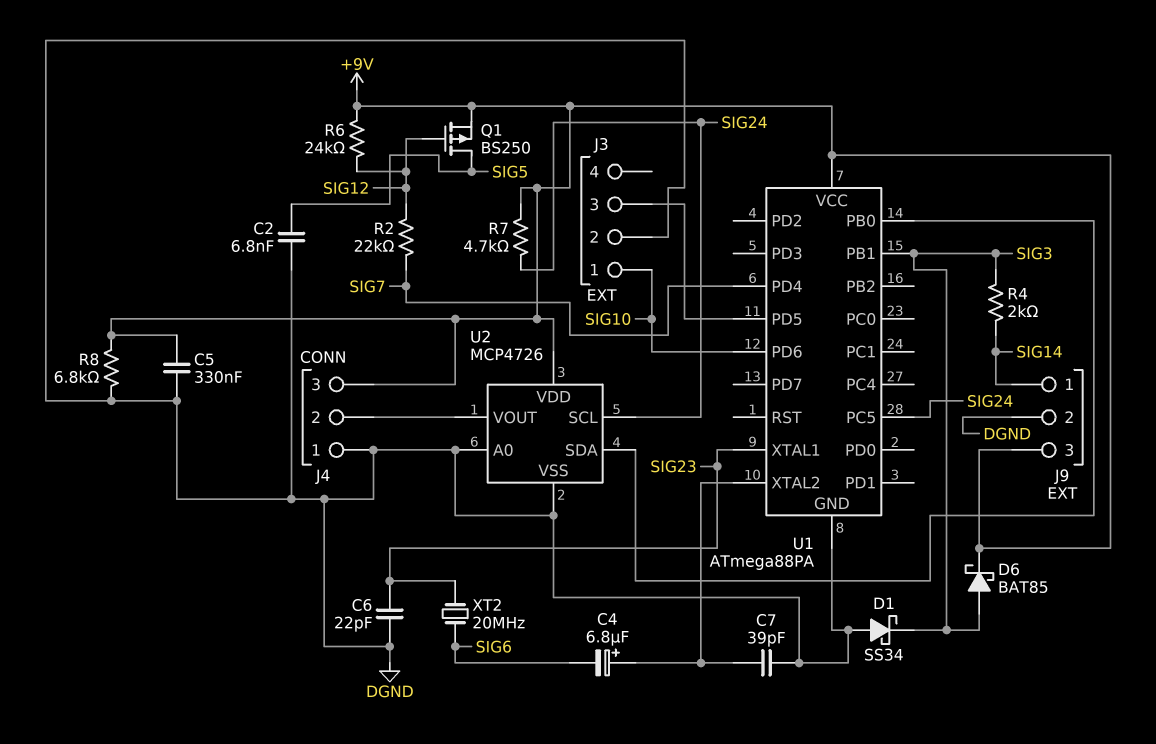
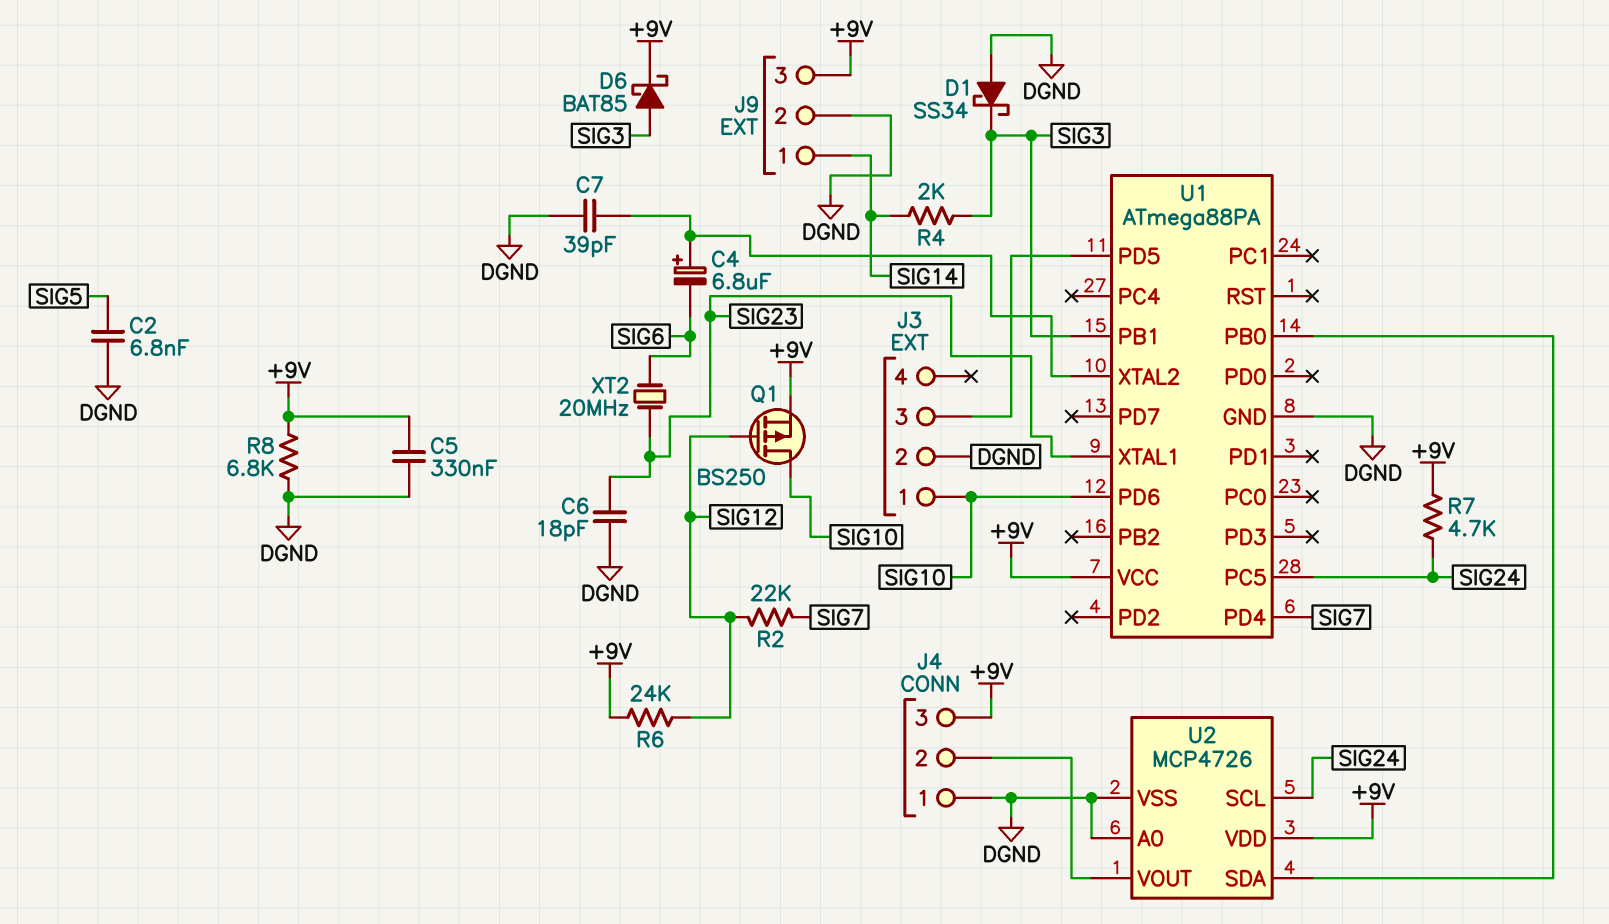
C6: 22pF (DGND, SIG23) -> 18pF (DGND, SIG23)
Q1: PMOS BS250 (G SIG12, D SIG5, S +9V) -> PMOS BS250 (G SIG12, D SIG10, S +9V)

